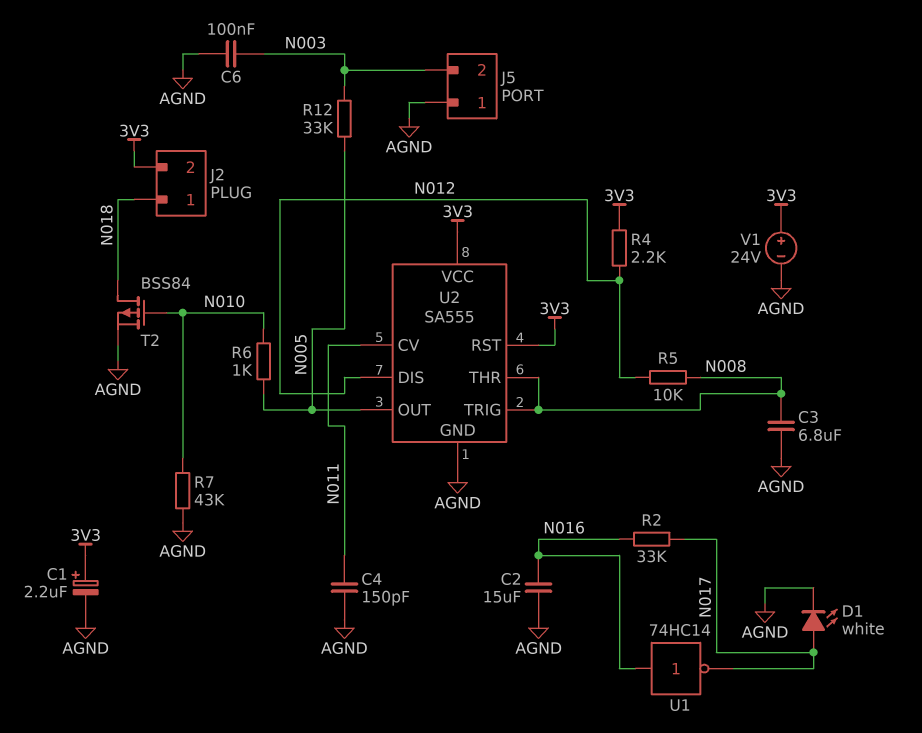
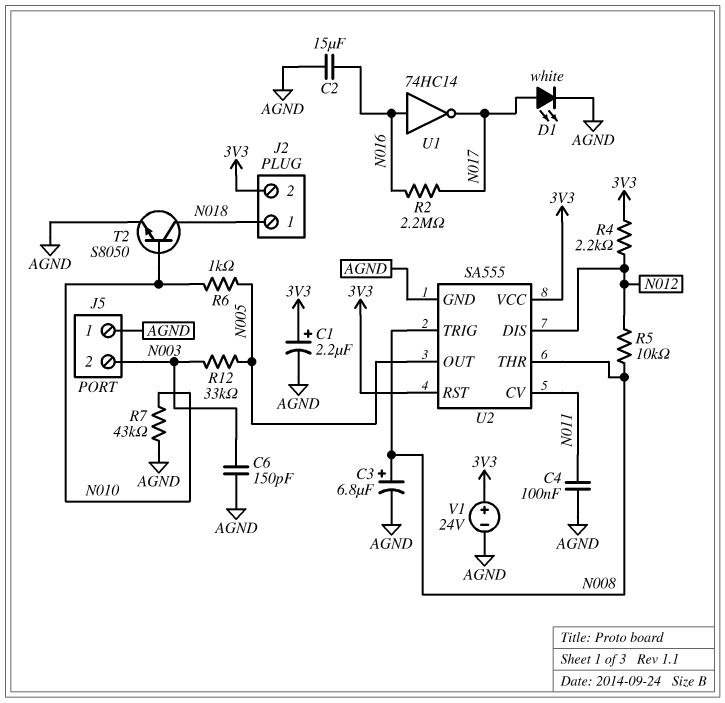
C3: 6.8uF (AGND, N008) -> 6.8uF (plus N008, minus AGND)
C4: 150pF (AGND, N011) -> 100nF (AGND, N011)
C6: 100nF (AGND, N003) -> 150pF (AGND, N003)
R2: 33k (N016, N017) -> 2.2M (N016, N017)
T2: PMOS BSS84 (G N010, D N018, S AGND) -> NPN S8050 (B N010, C N018, E AGND)

